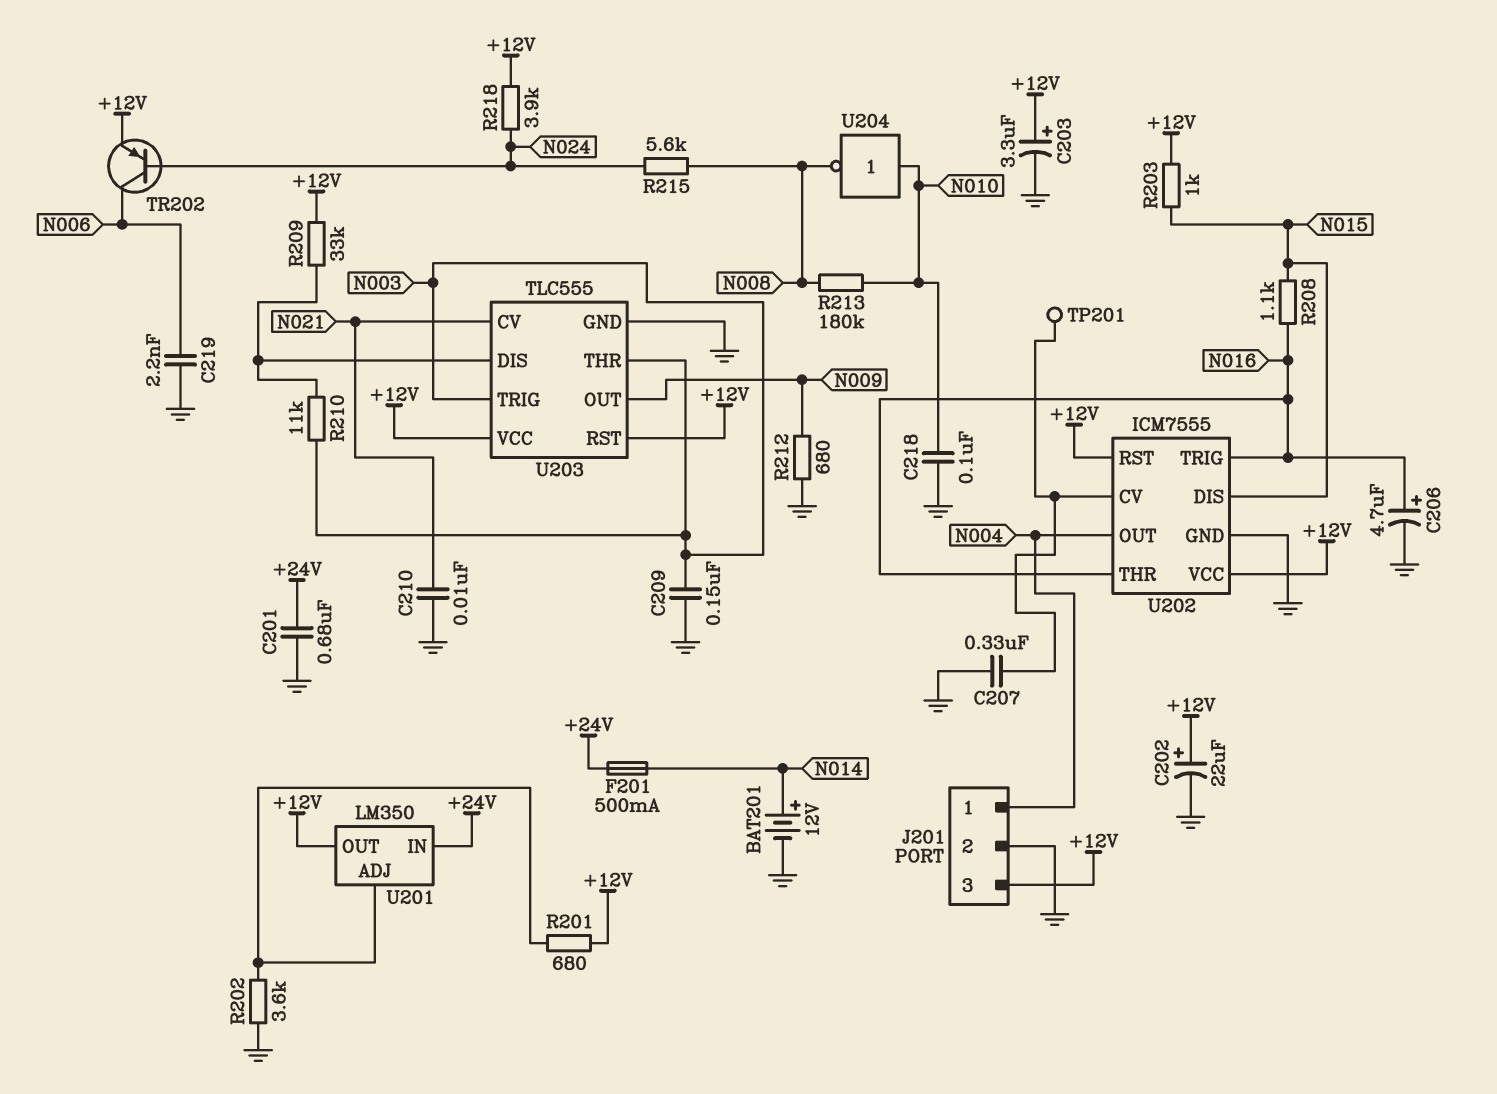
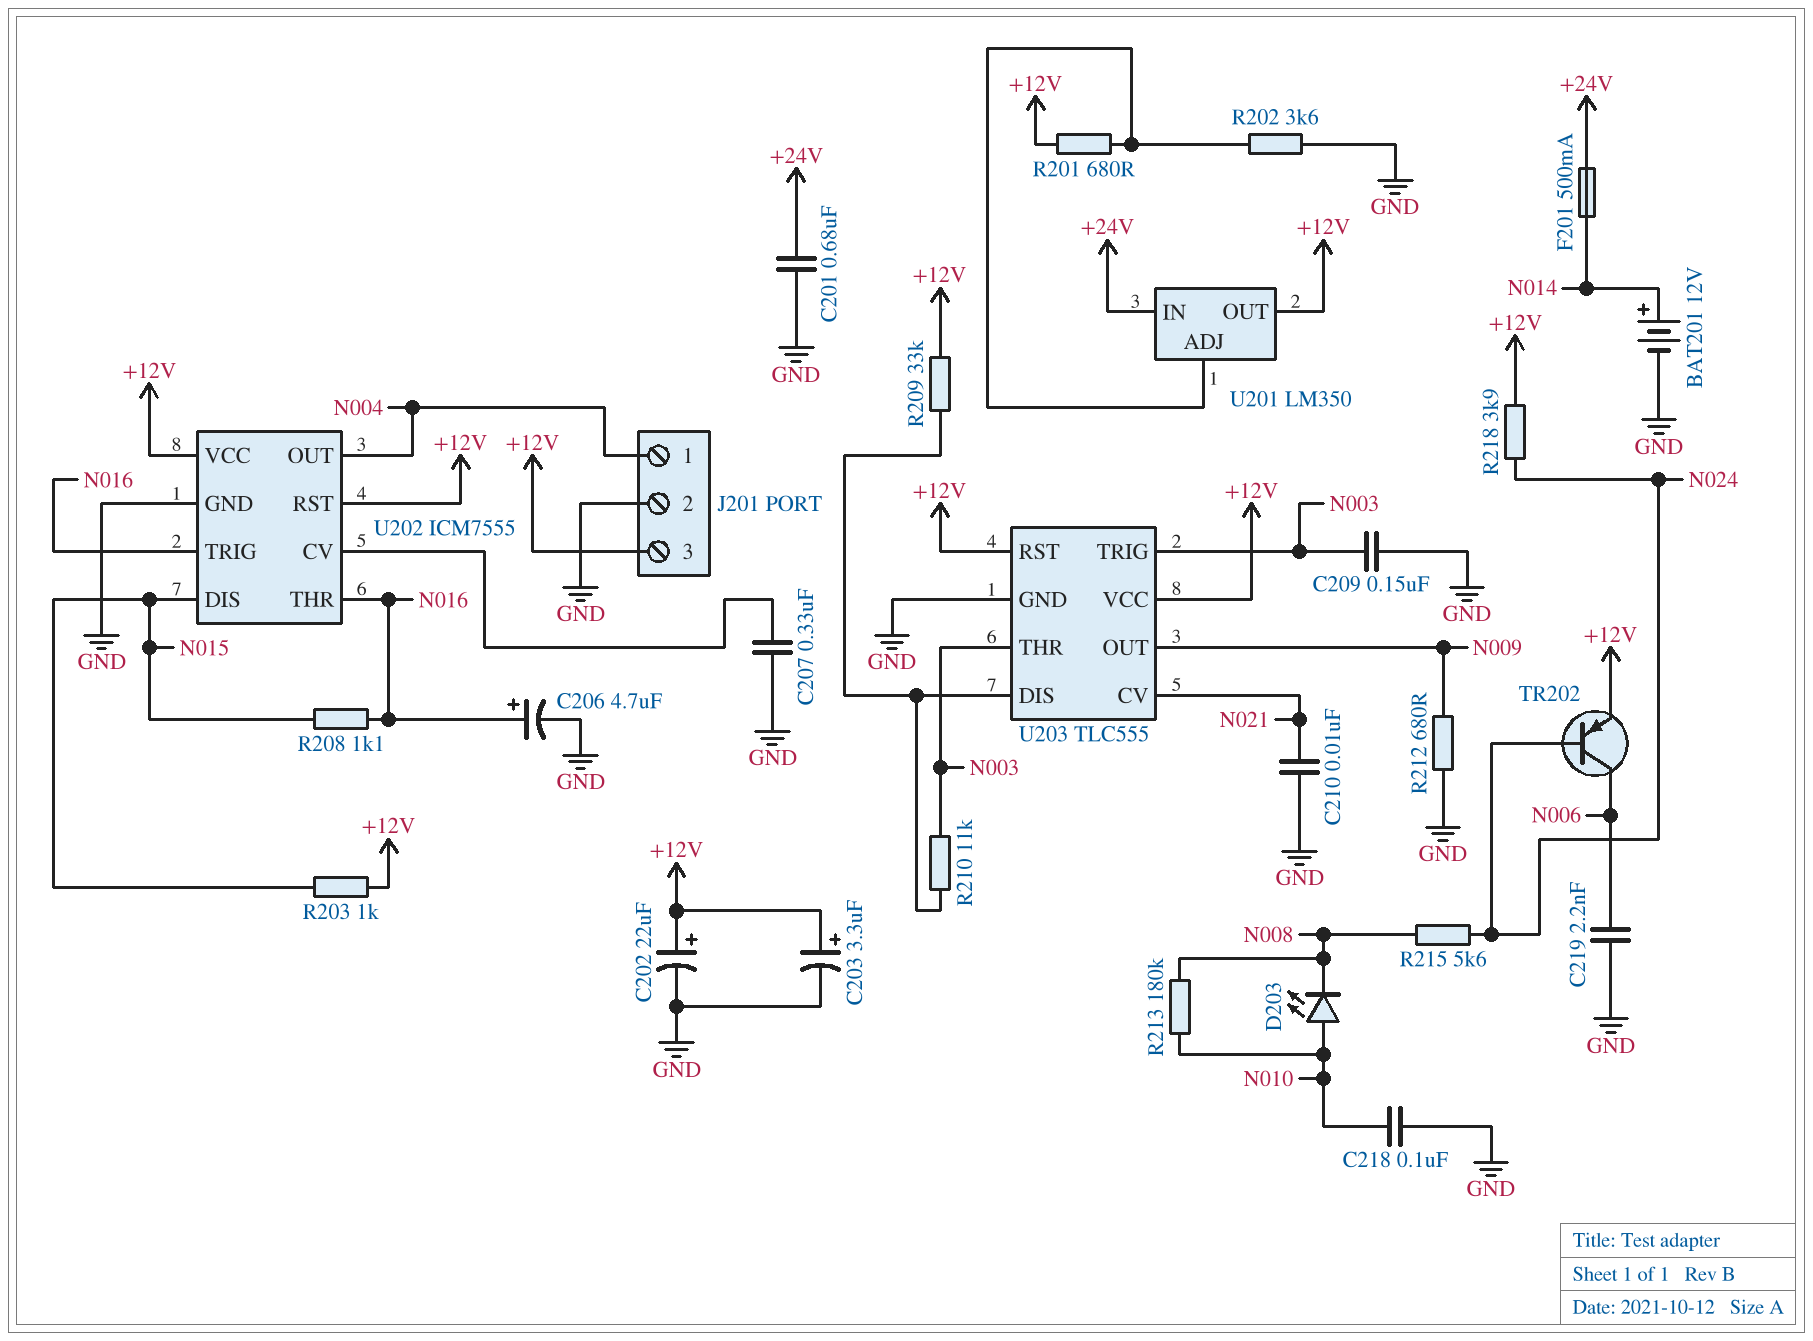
D203: none -> LED (A N010, K N008)
TP201: test point (U202/CV) -> none
U204: NOT (in N010, out N008) -> none

